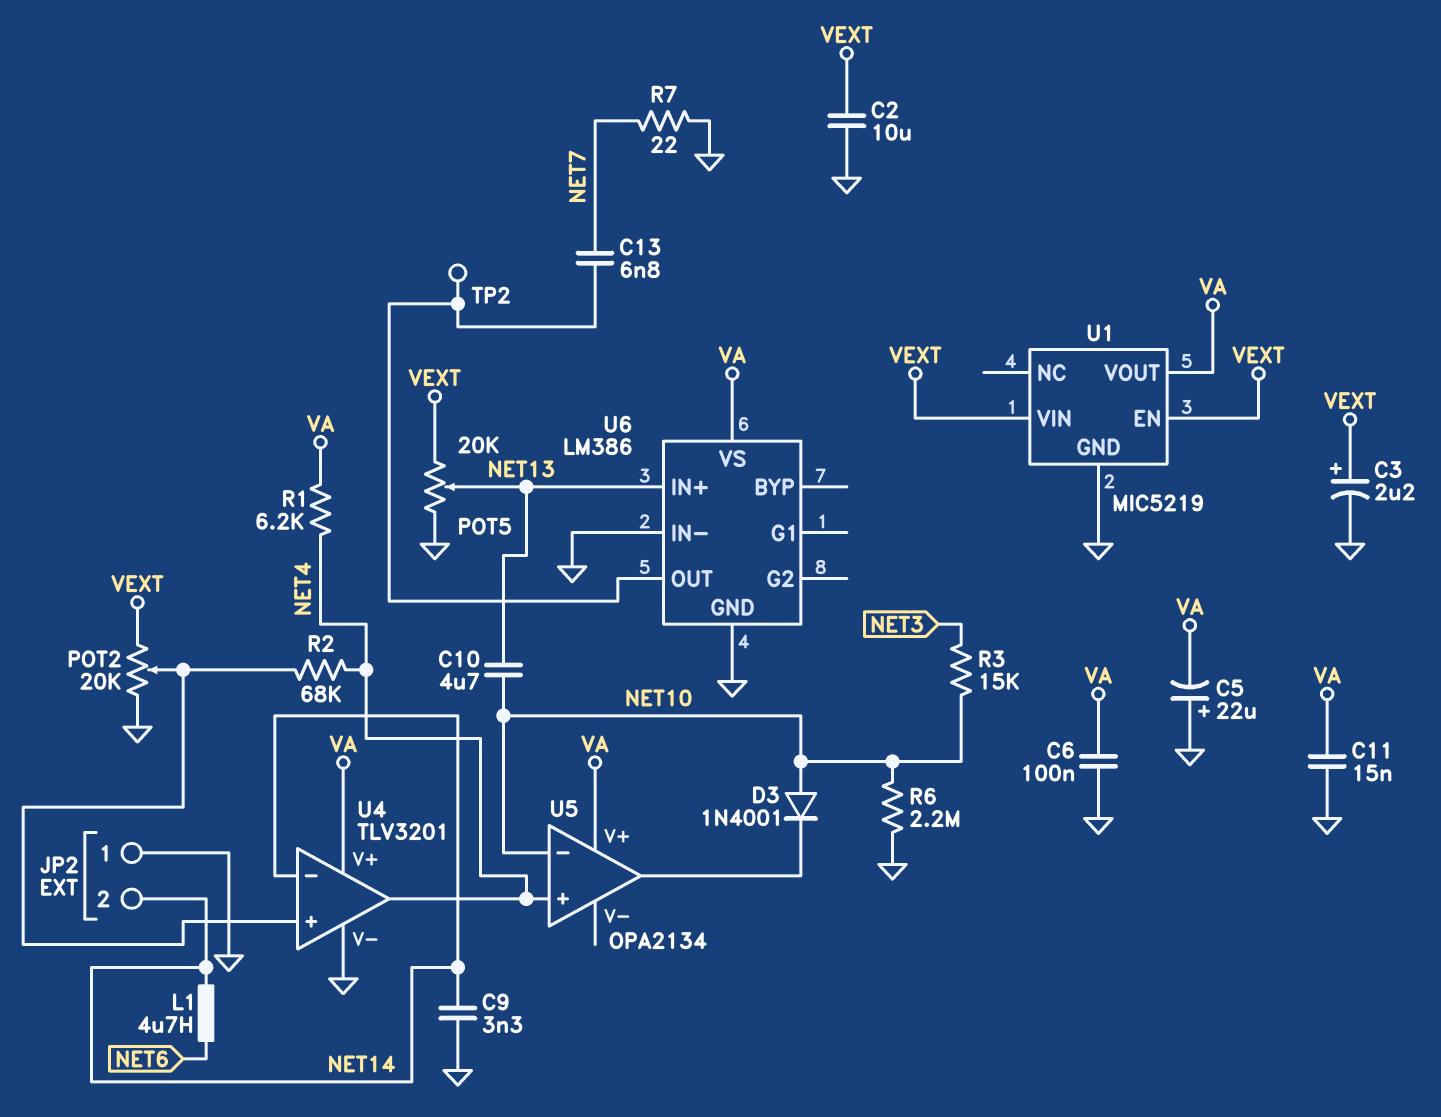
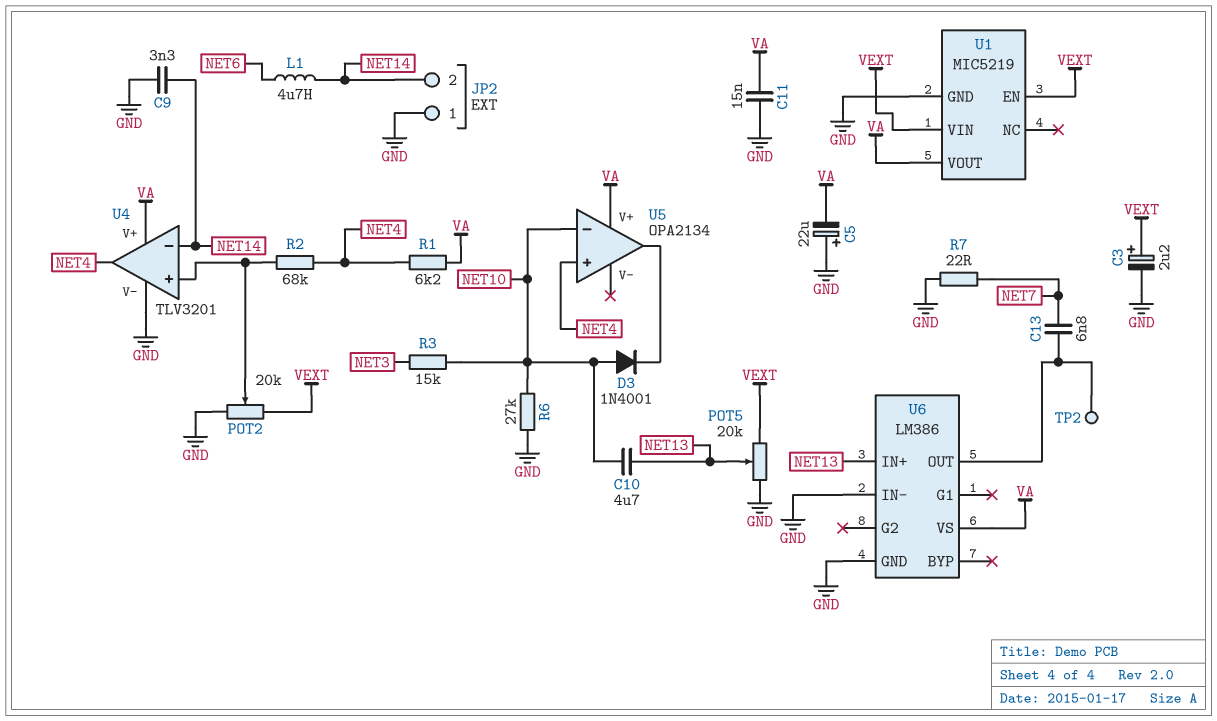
C2: 10uF (GND, VEXT) -> none
C6: 100nF (GND, VA) -> none
R6: 2.2M (GND, NET10) -> 27k (GND, NET10)

